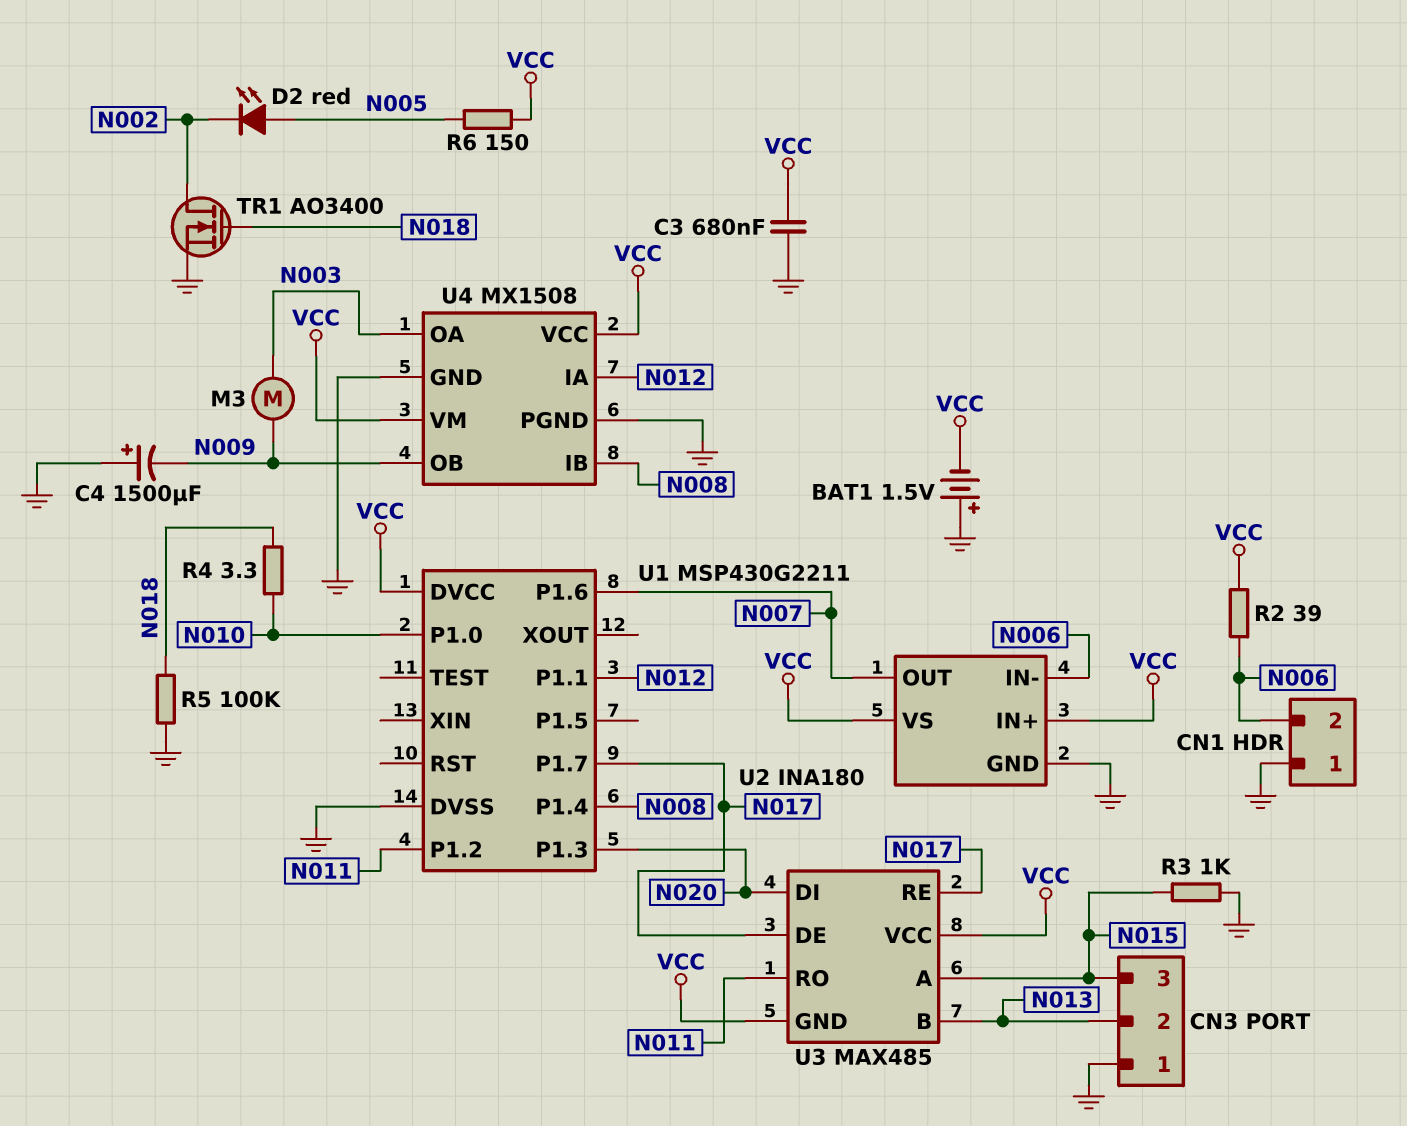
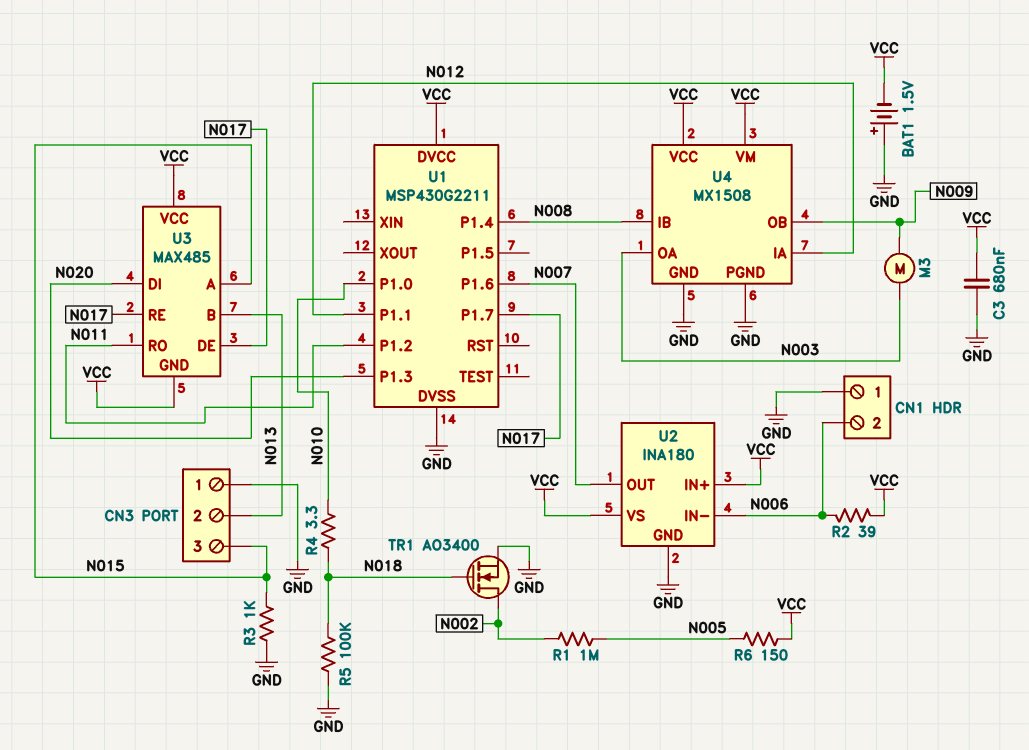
C4: 1500uF (plus GND, minus N009) -> none
D2: LED red (A N005, K N002) -> none
R1: none -> 1M (N002, N005)

